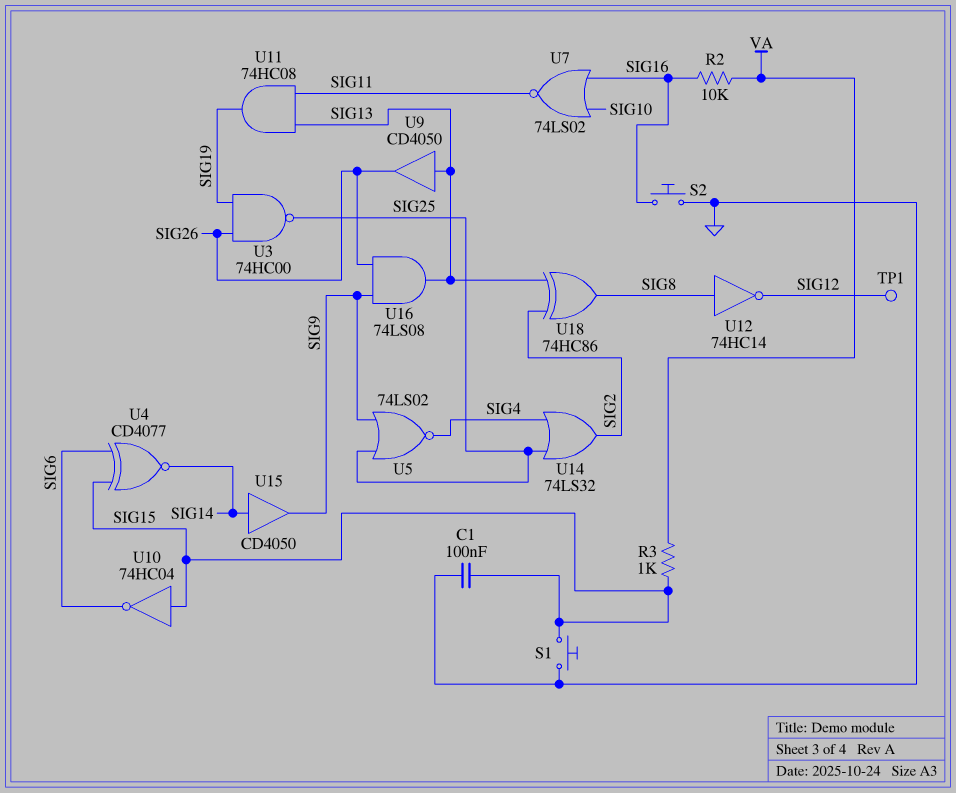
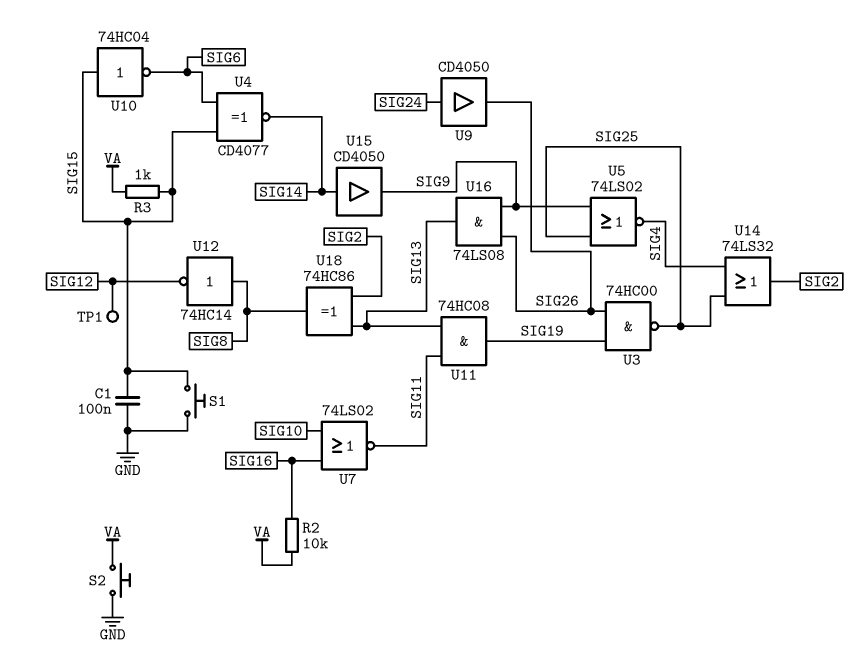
S2: button (GND, SIG16) -> button (GND, VA)
U9: buffer CD4050 (in SIG13, out SIG26) -> buffer CD4050 (in SIG24, out SIG26)

